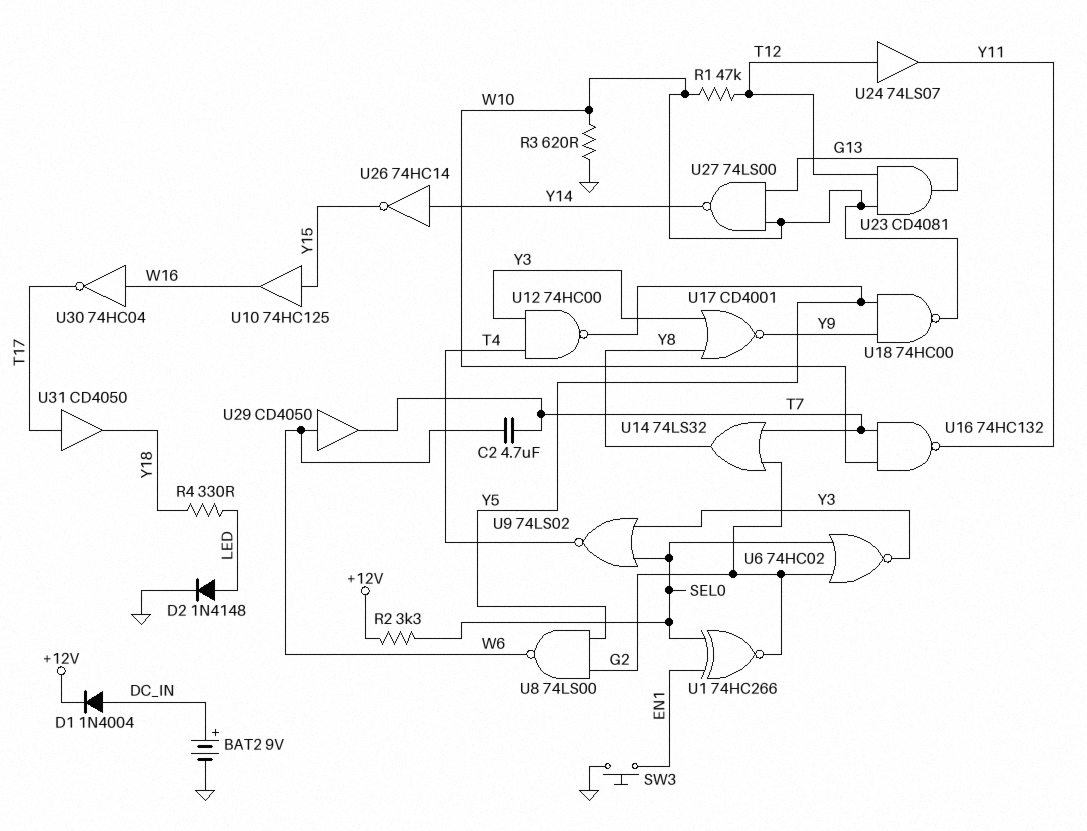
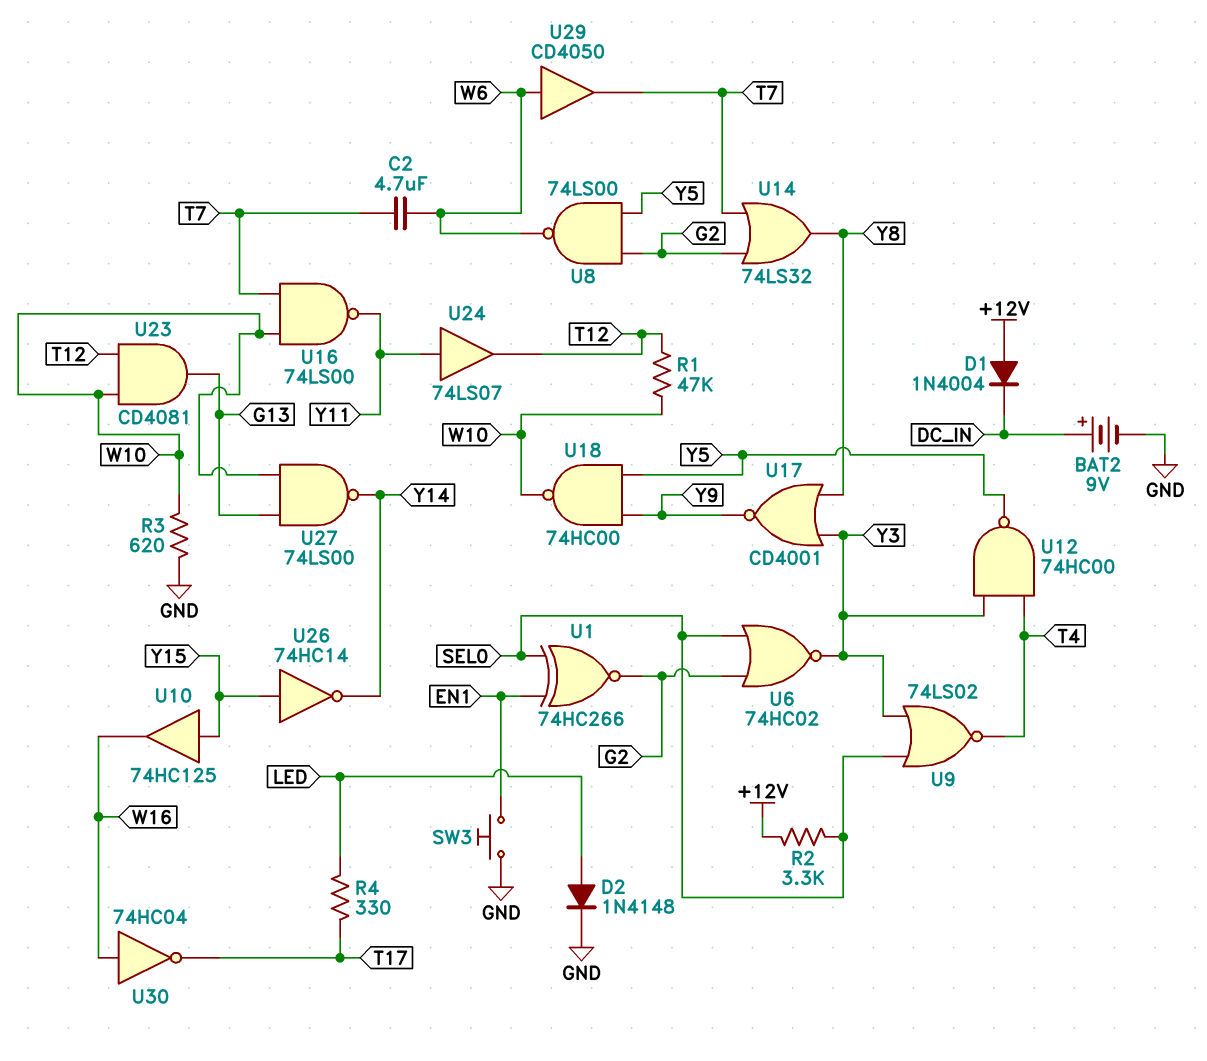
D1: diode 1N4004 (A DC_IN, K +12V) -> diode 1N4004 (A +12V, K DC_IN)
R4: 330 (LED, Y18) -> 330 (LED, T17)
U16: NAND 74HC132 (in T7, in W10, out Y11) -> NAND 74LS00 (in T7, in W10, out Y11)
U24: buffer 74LS07 (in T12, out Y11) -> buffer 74LS07 (in Y11, out T12)
U26: NOT 74HC14 (in Y14, out Y15) -> NOT 74HC14 (in Y15, out Y14)
U31: buffer CD4050 (in T17, out Y18) -> none

